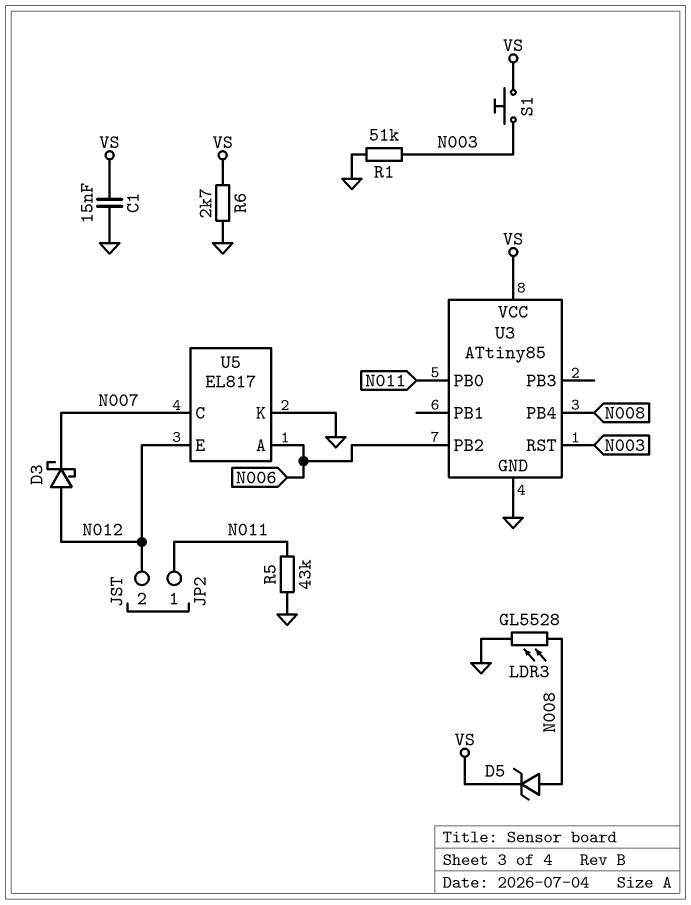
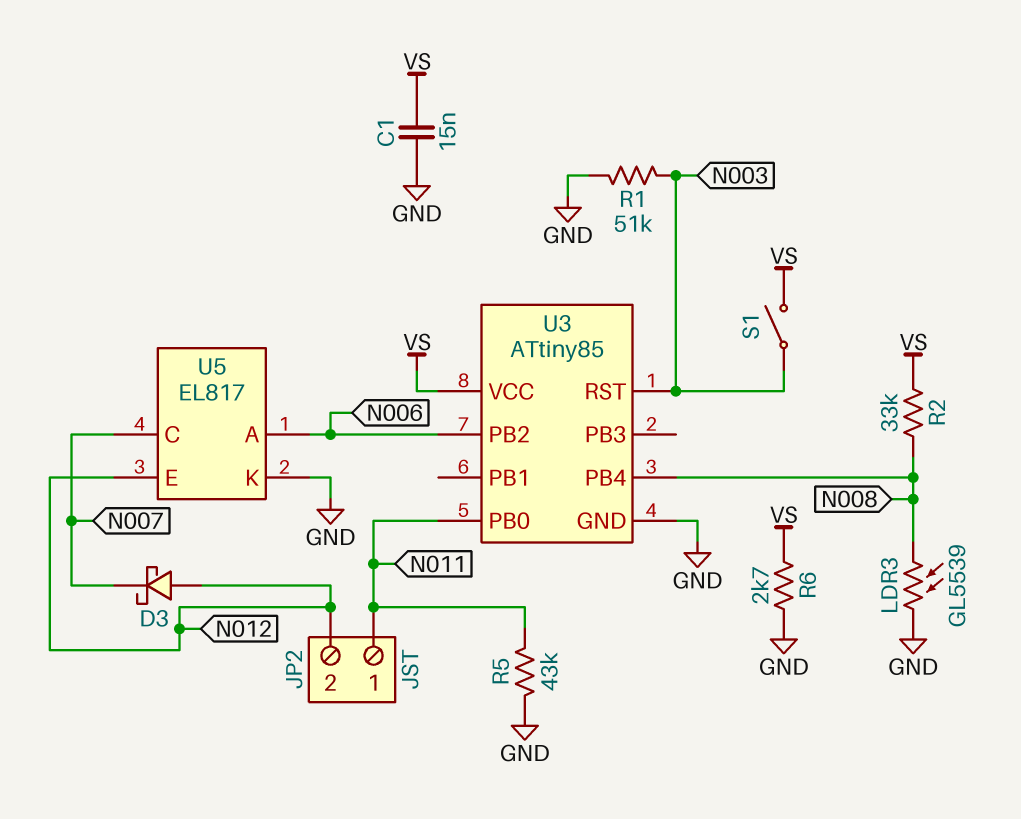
D5: zener (A N008, K VS) -> none
LDR3: GL5528 (GND, N008) -> GL5539 (GND, N008)
R2: none -> 33k (N008, VS)
S1: button (N003, VS) -> switch (N003, VS)

